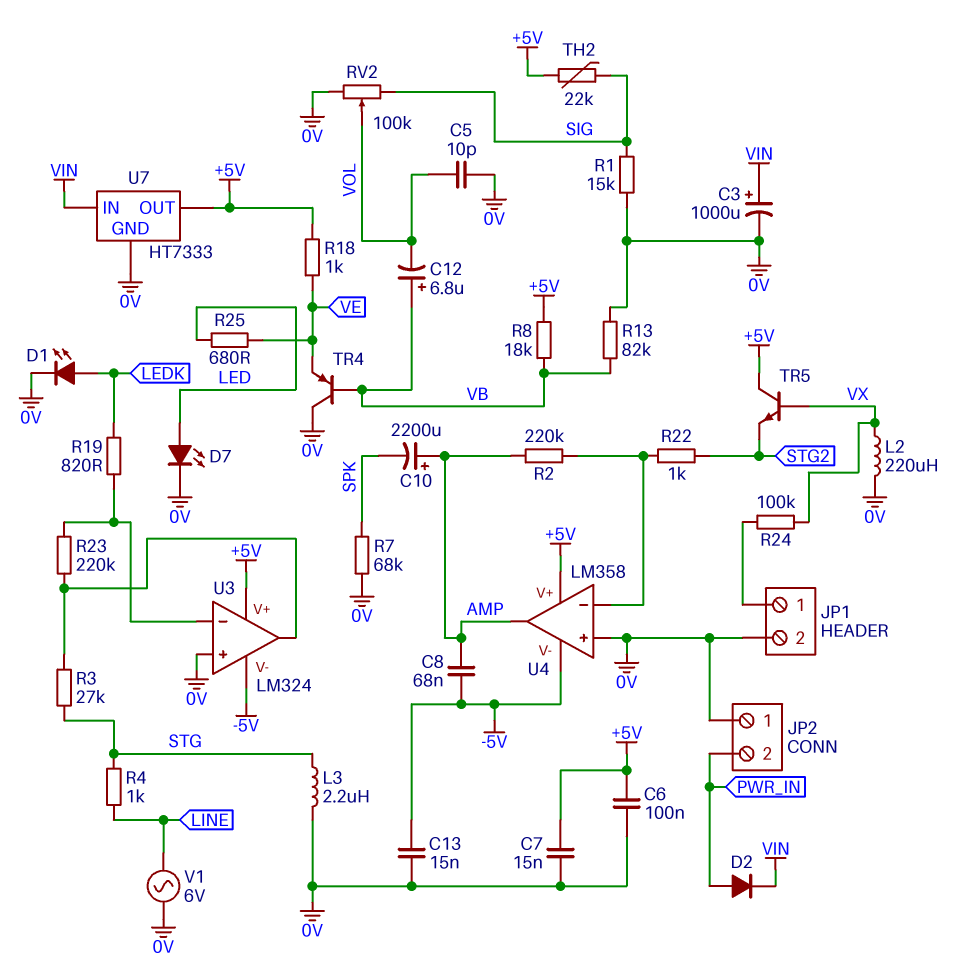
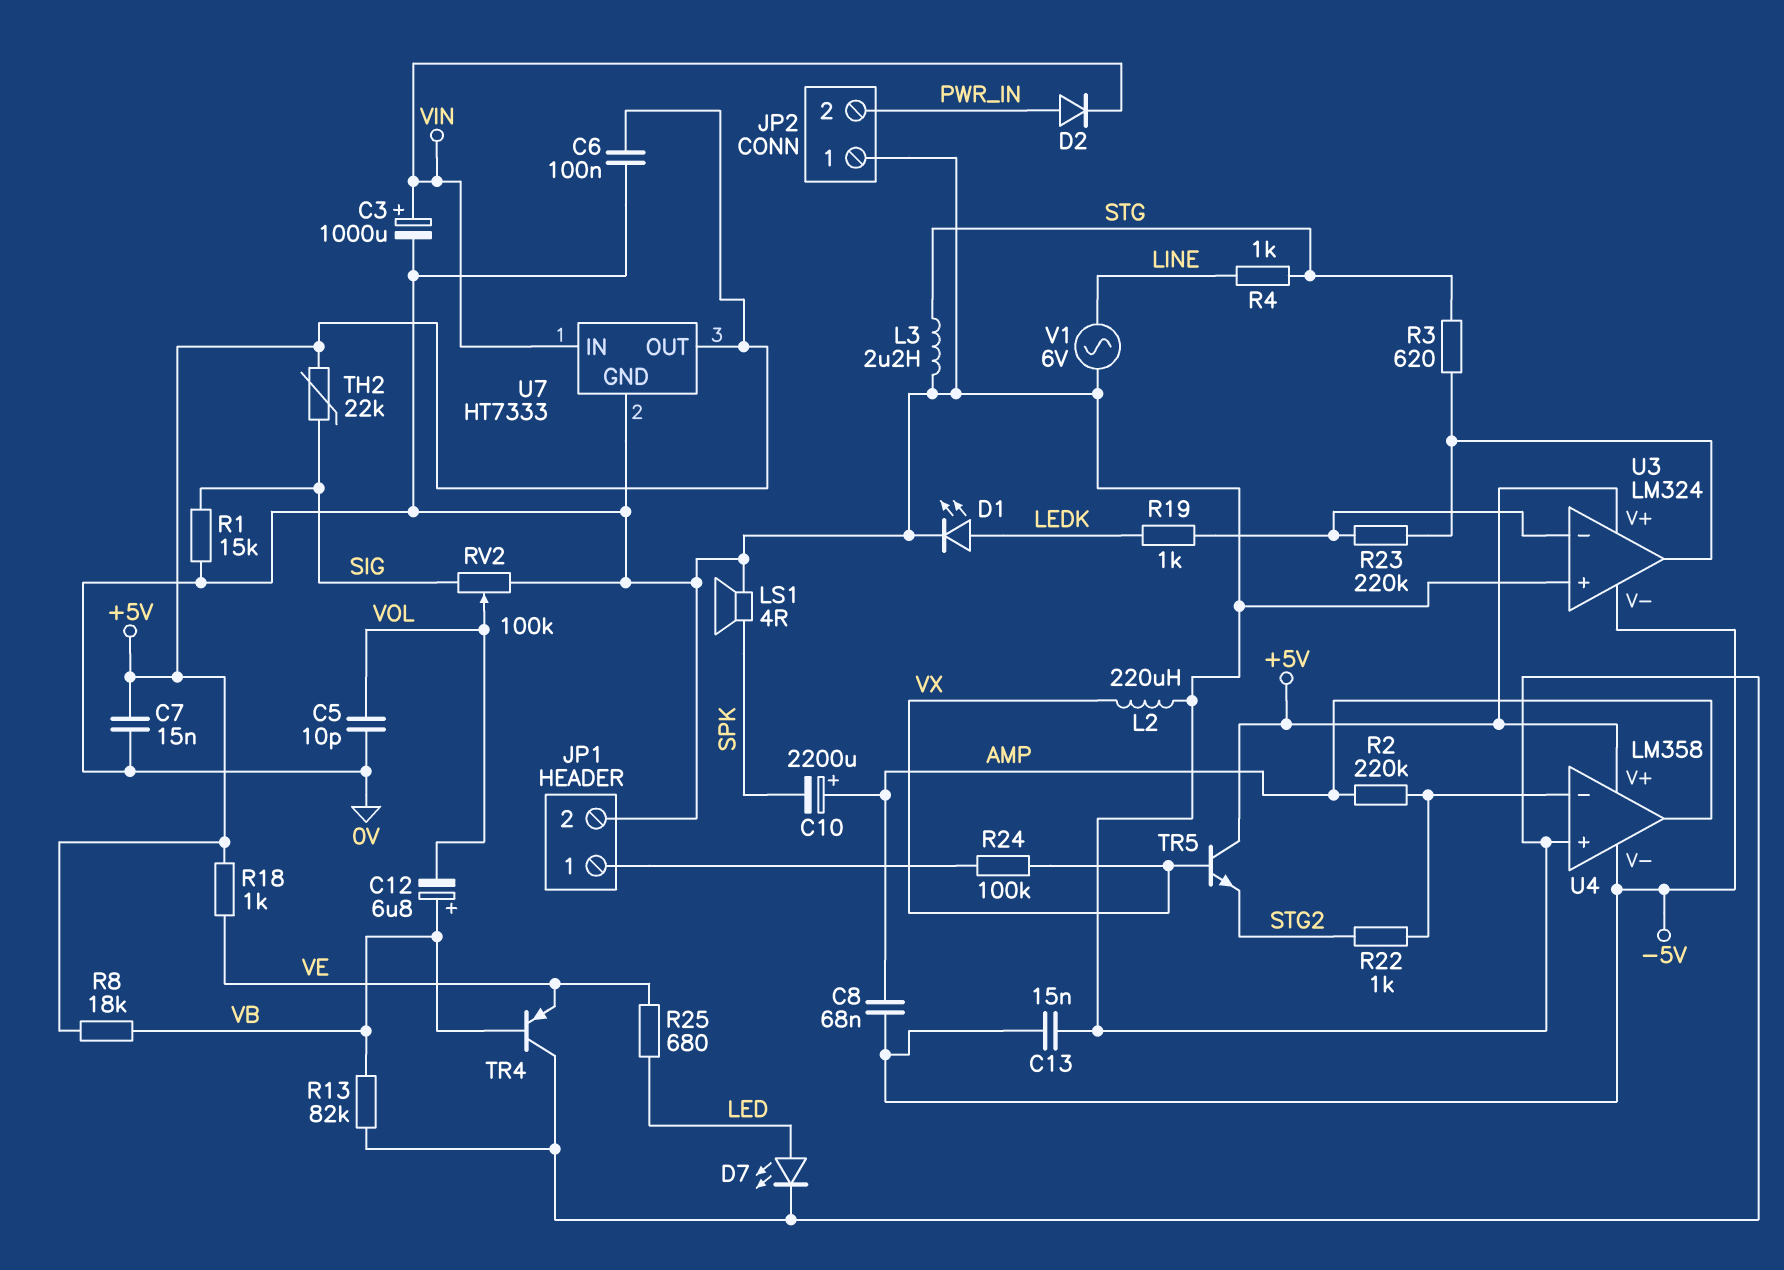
LS1: none -> speaker 4R (0V, SPK)
R3: 27k (STG, U3/out) -> 620 (STG, U3/out)
R7: 68k (0V, SPK) -> none
R19: 820 (LEDK, U3/in-) -> 1k (LEDK, U3/in-)

